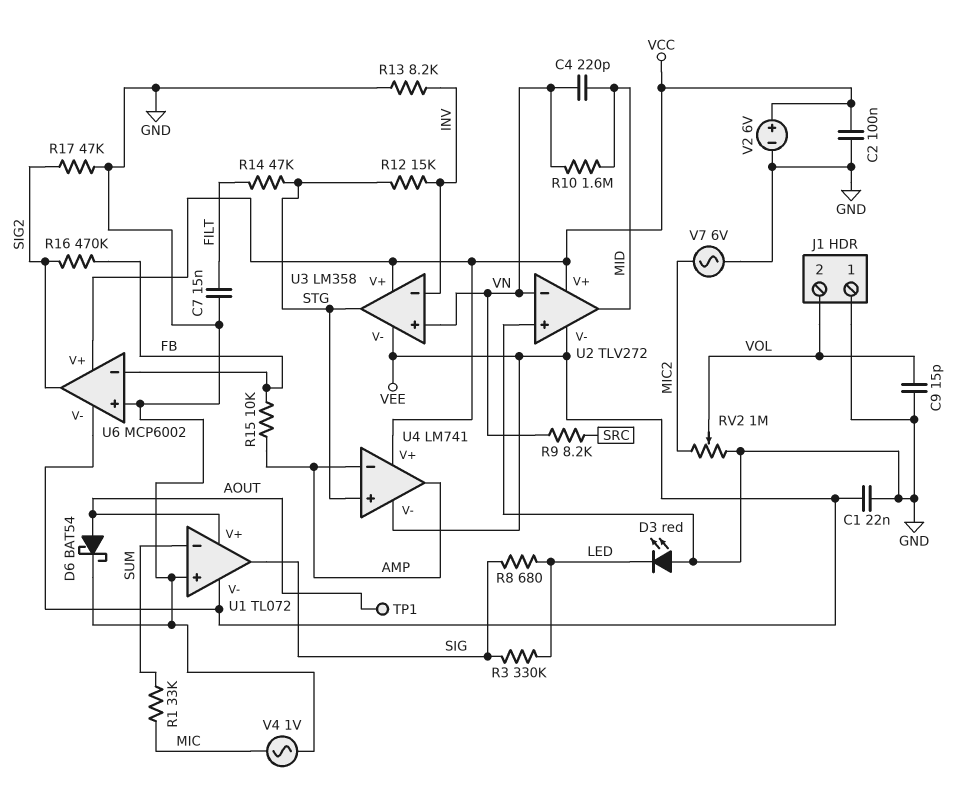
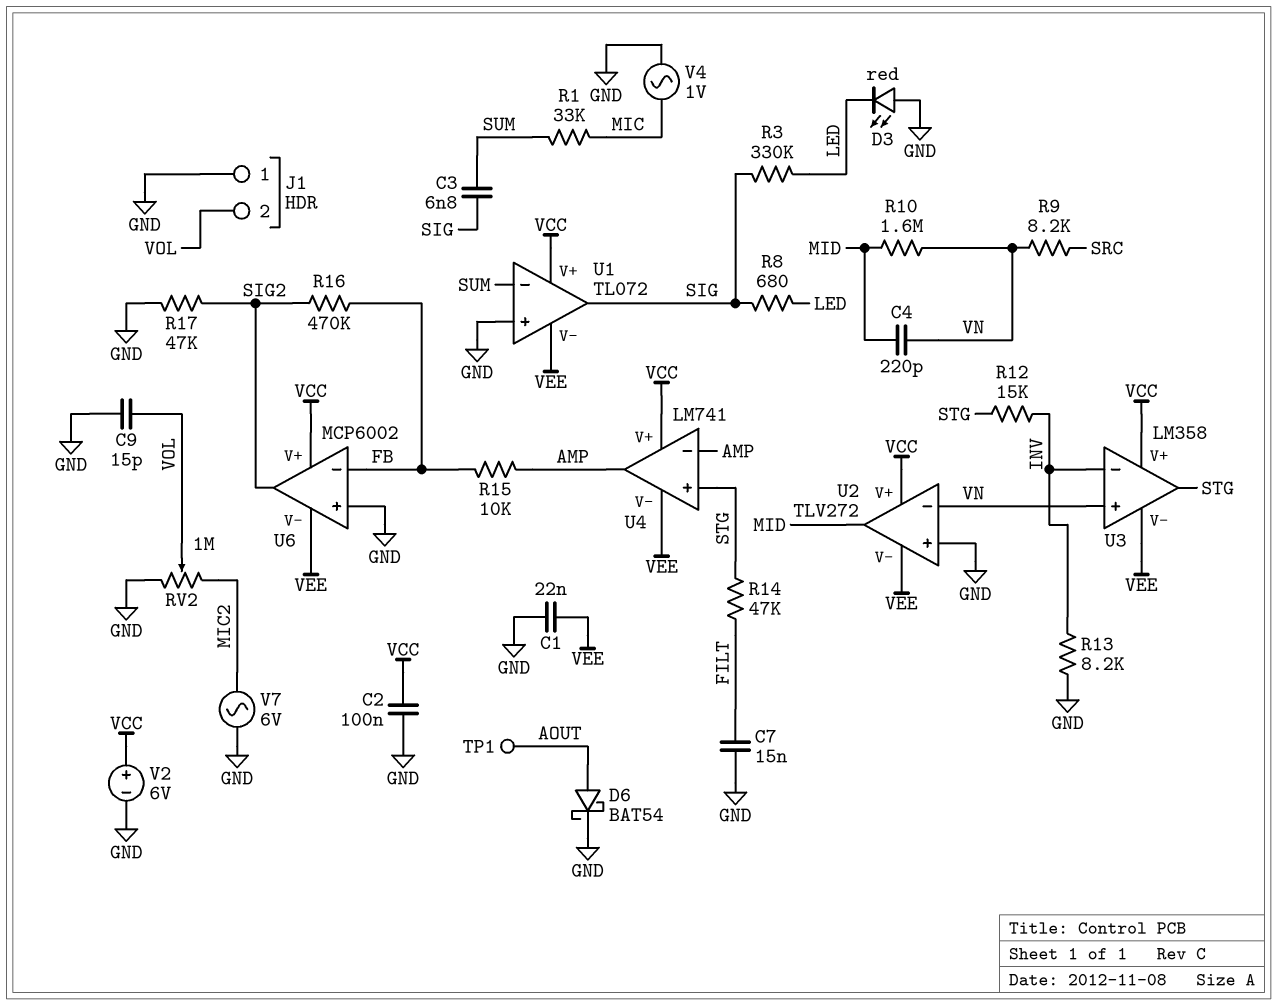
C3: none -> 6.8nF (SIG, SUM)
U1 pin V+: AOUT -> VCC

